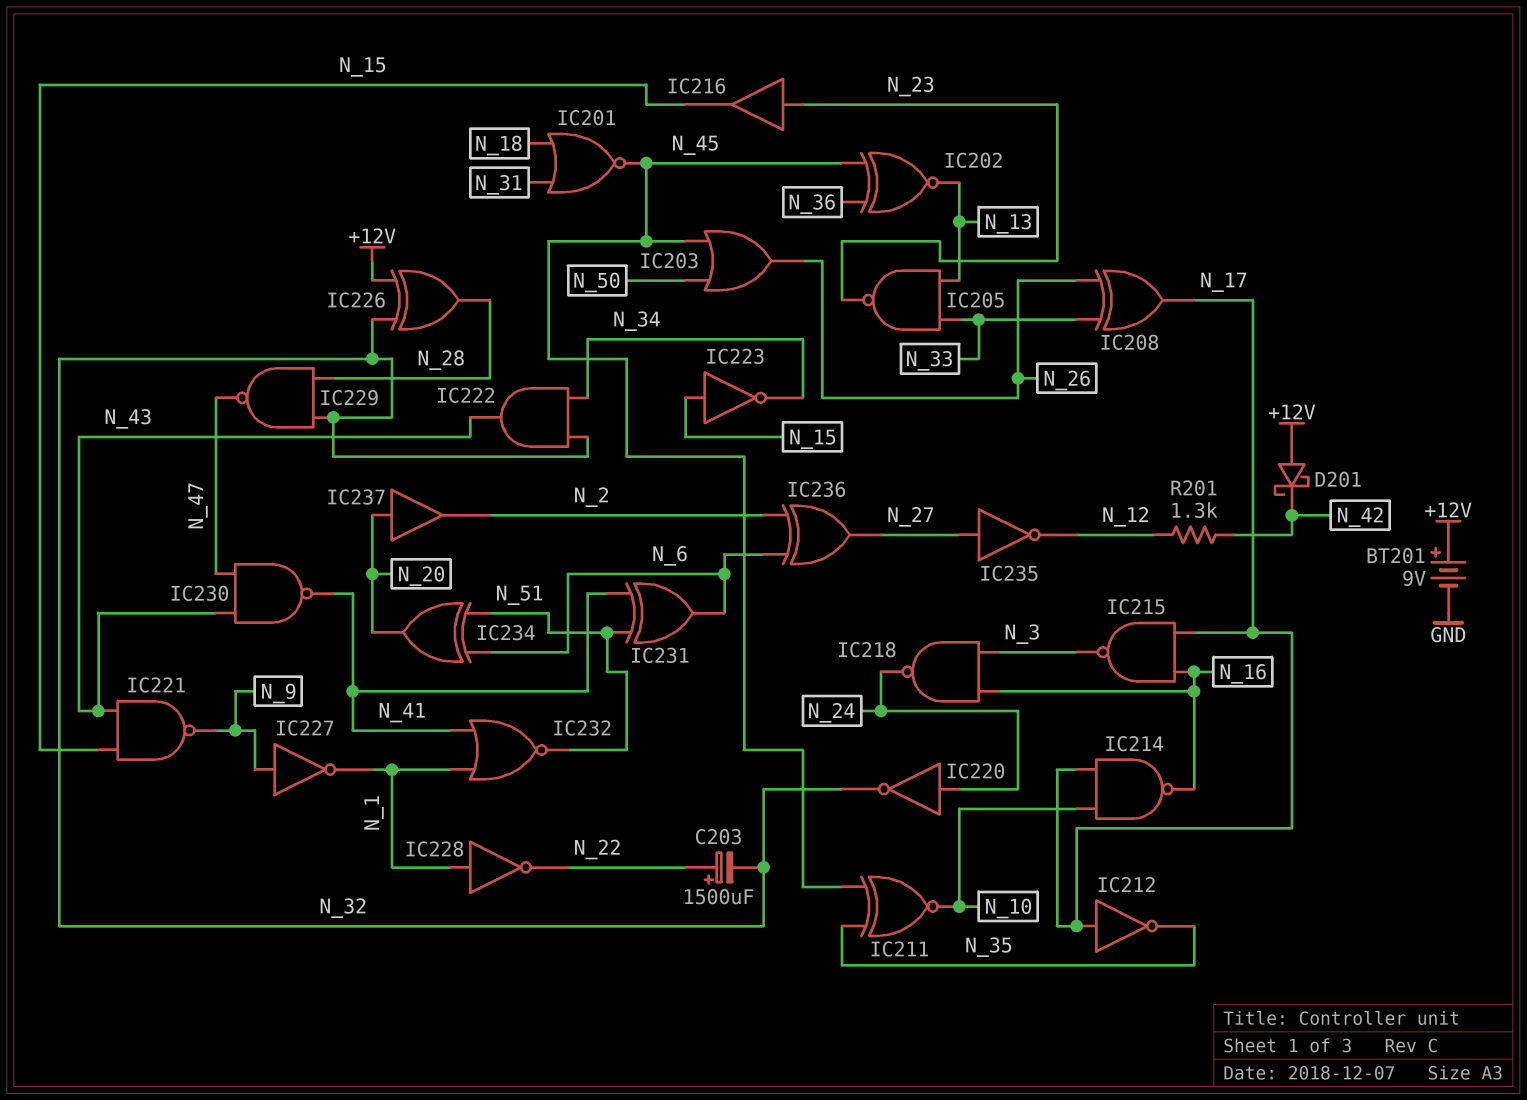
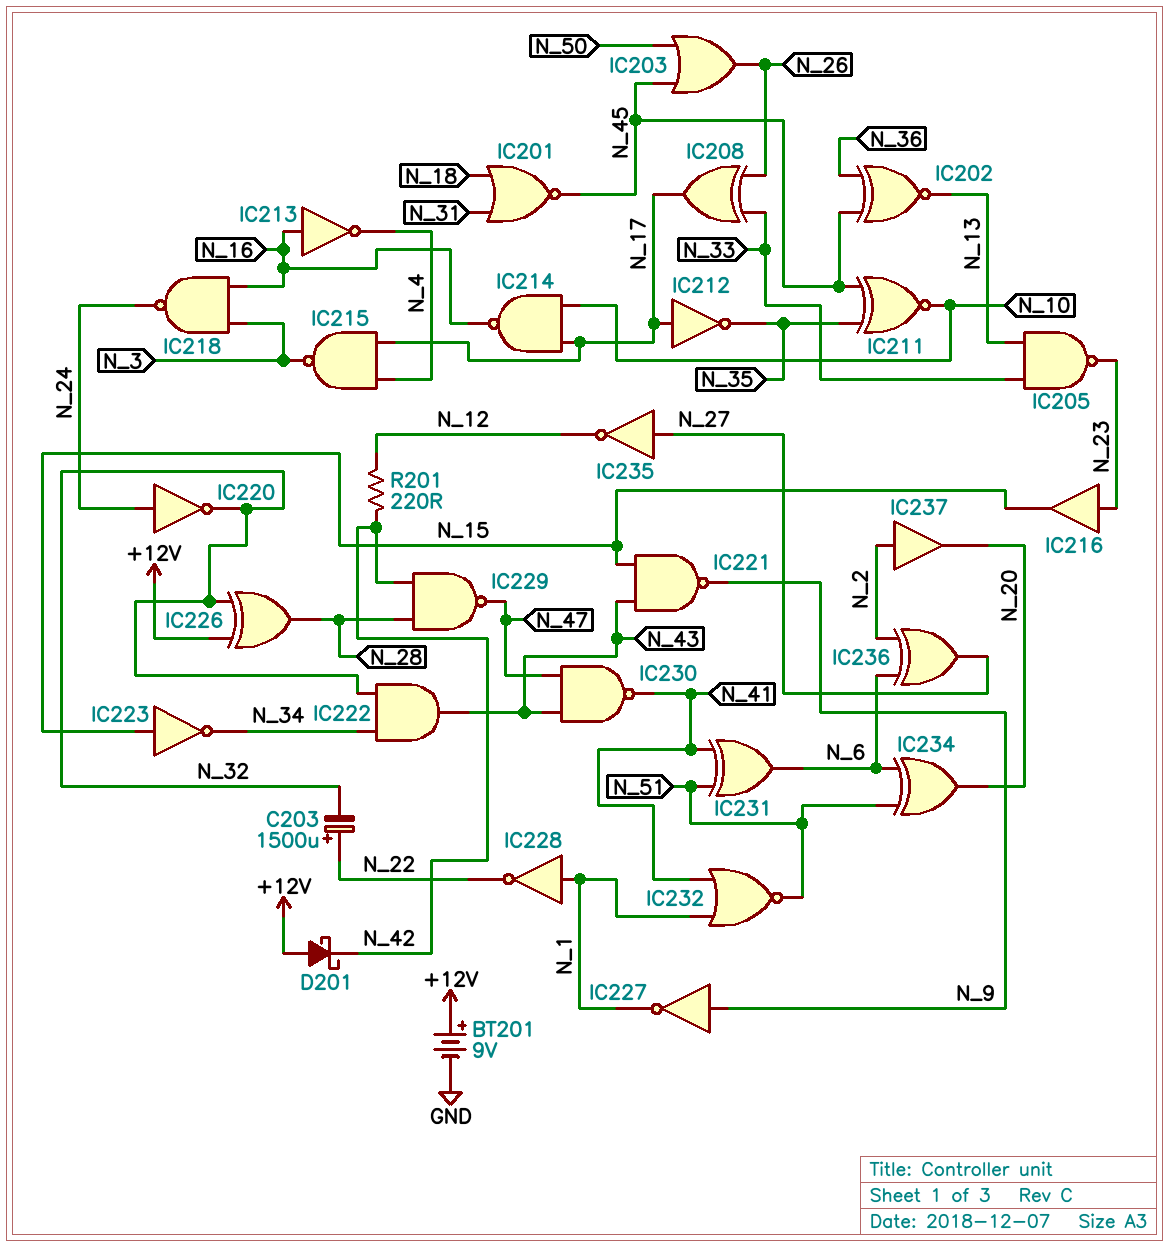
IC213: none -> NOT (in N_16, out N_4)
IC215: NAND (in N_16, in N_17, out N_3) -> NAND (in N_4, in N_17, out N_3)
IC229: NAND (in N_28, in N_32, out N_47) -> NAND (in N_28, in N_42, out N_47)
IC237: buffer (in N_20, out N_2) -> buffer (in N_2, out N_20)
R201: 1.3k (N_12, N_42) -> 220 (N_12, N_42)

